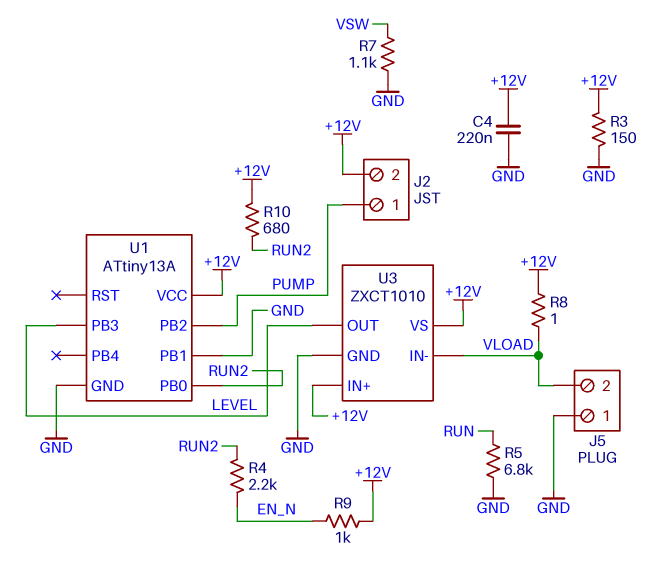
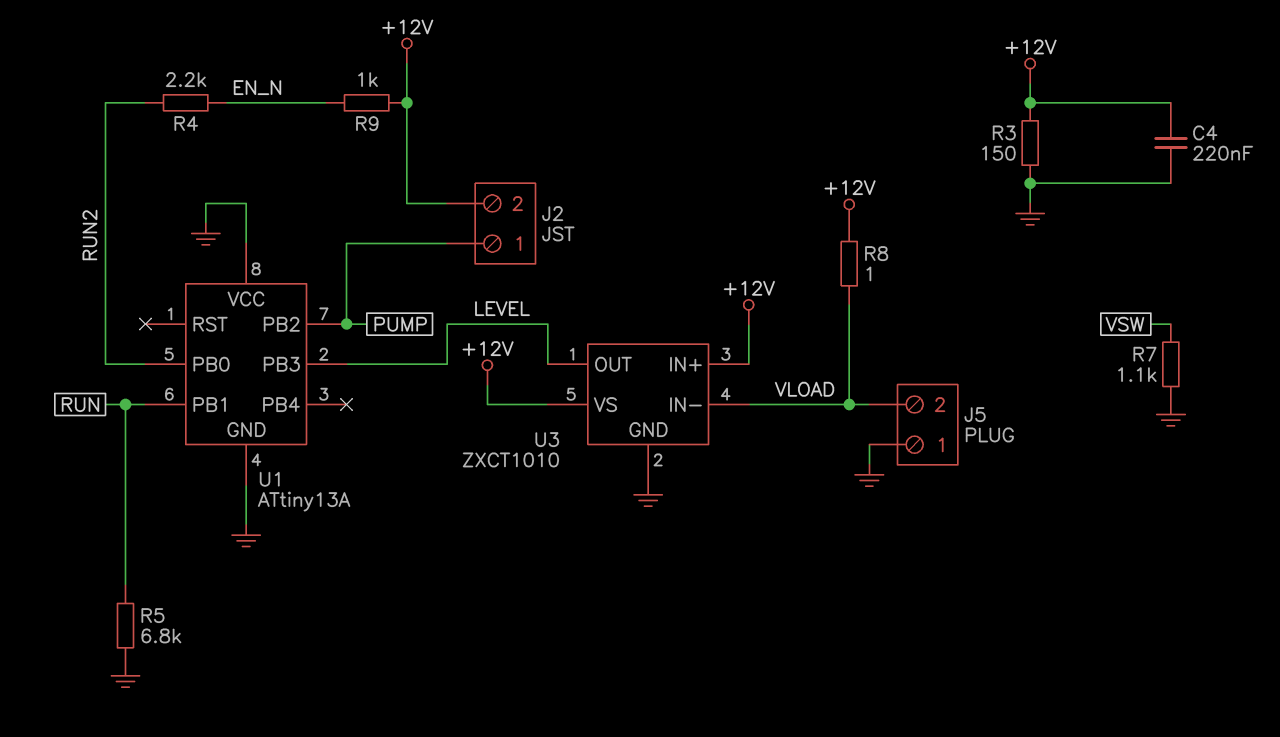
R10: 680 (+12V, RUN2) -> none
U1 pin PB1: GND -> RUN
U1 pin VCC: +12V -> GND

